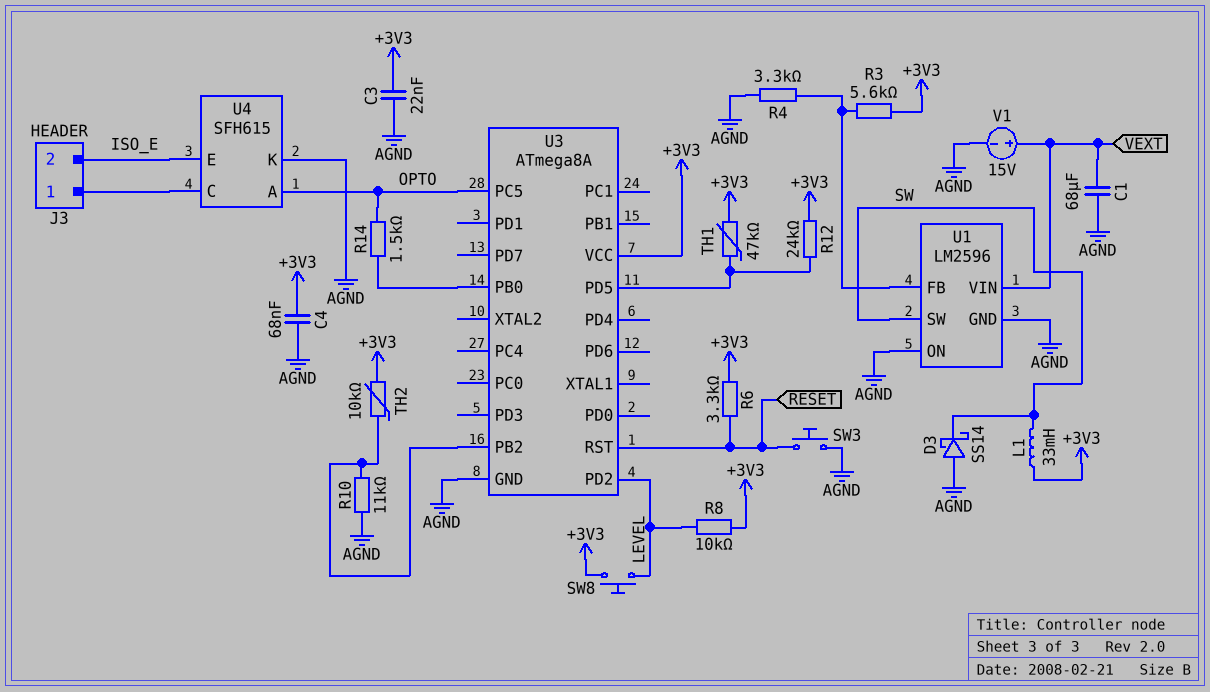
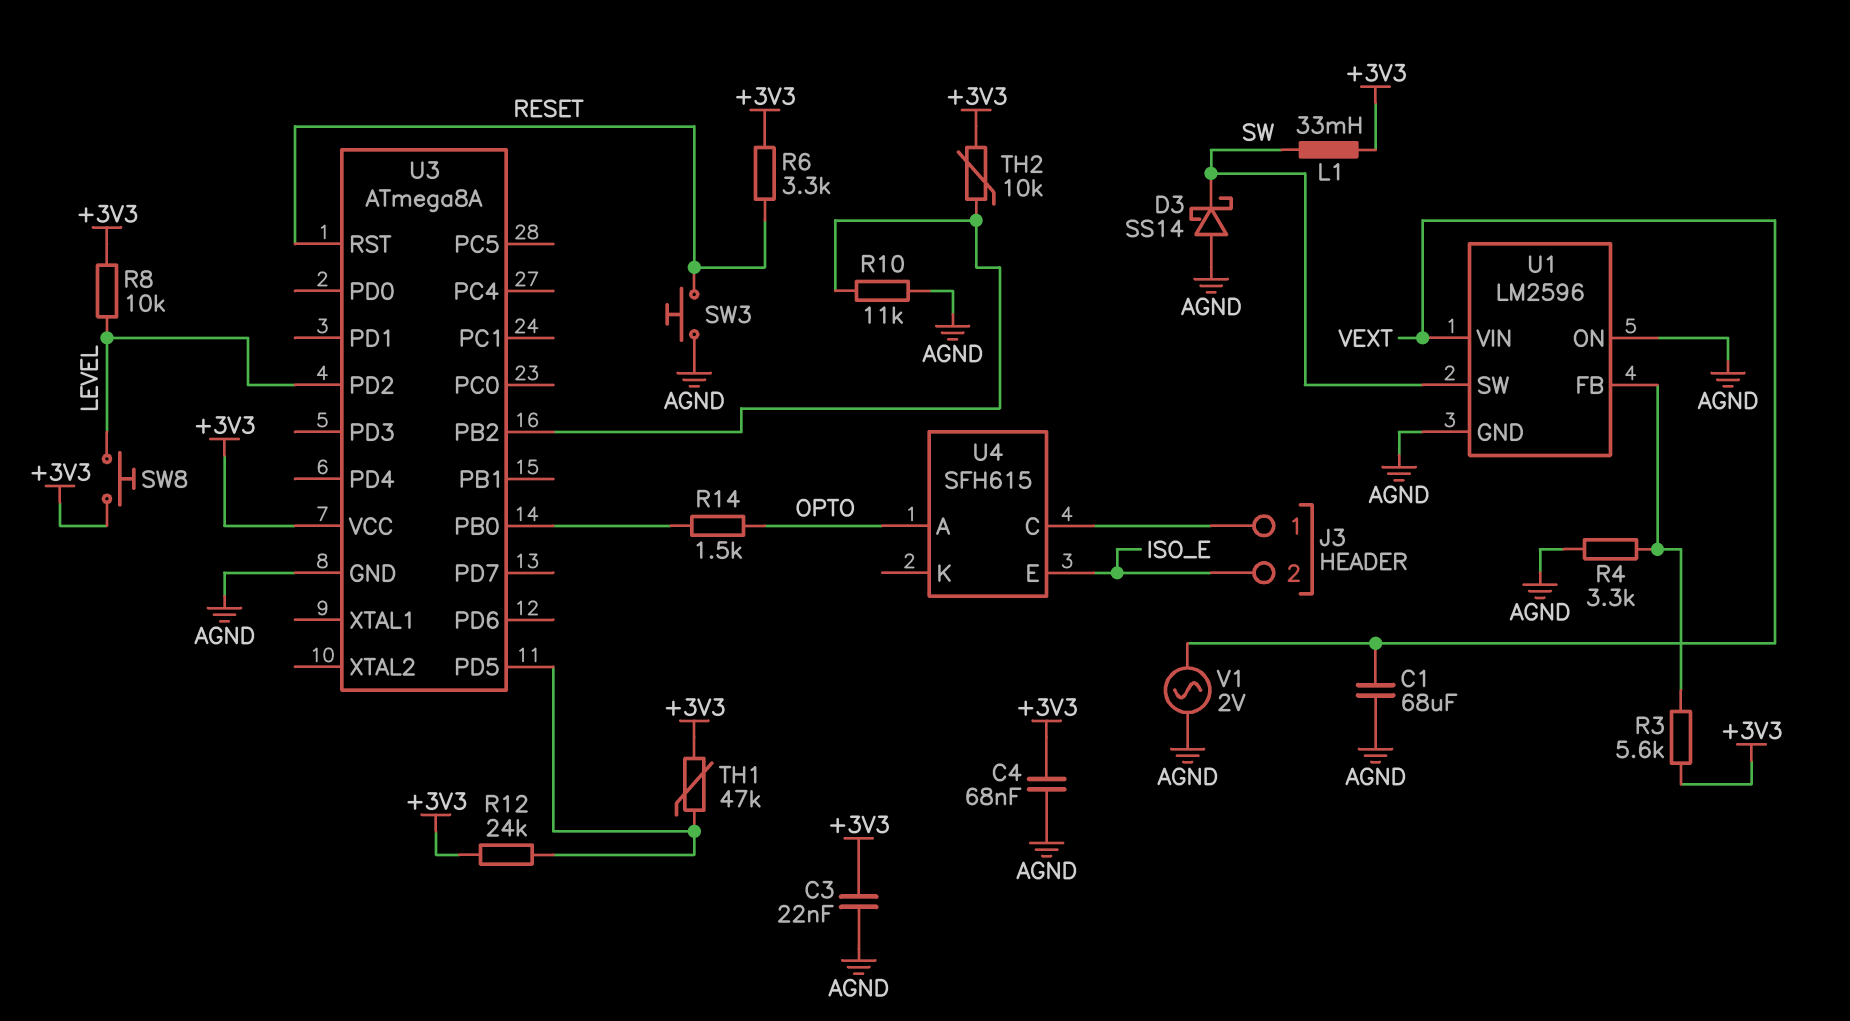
U3 pin PC5: OPTO -> none
U4 pin K: AGND -> none
V1: 15V (plus VEXT, minus AGND) -> AC 2V (AGND, VEXT)

